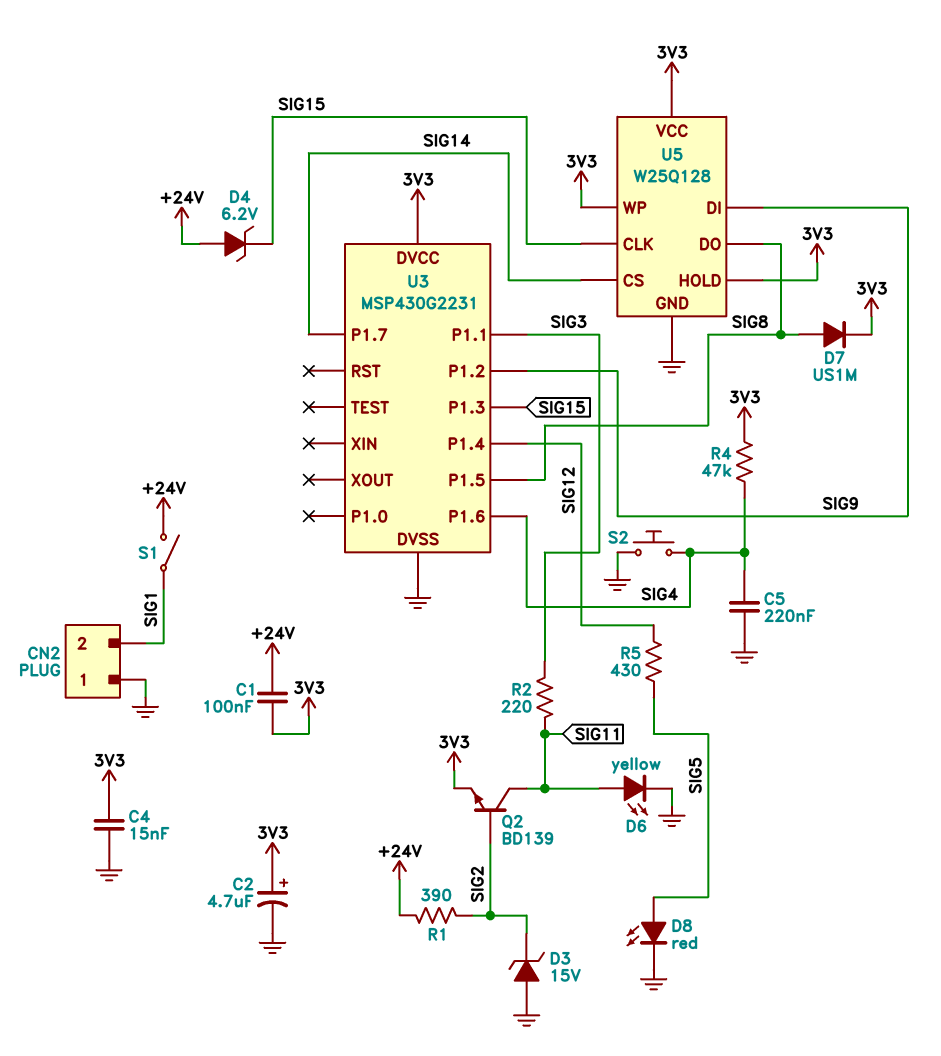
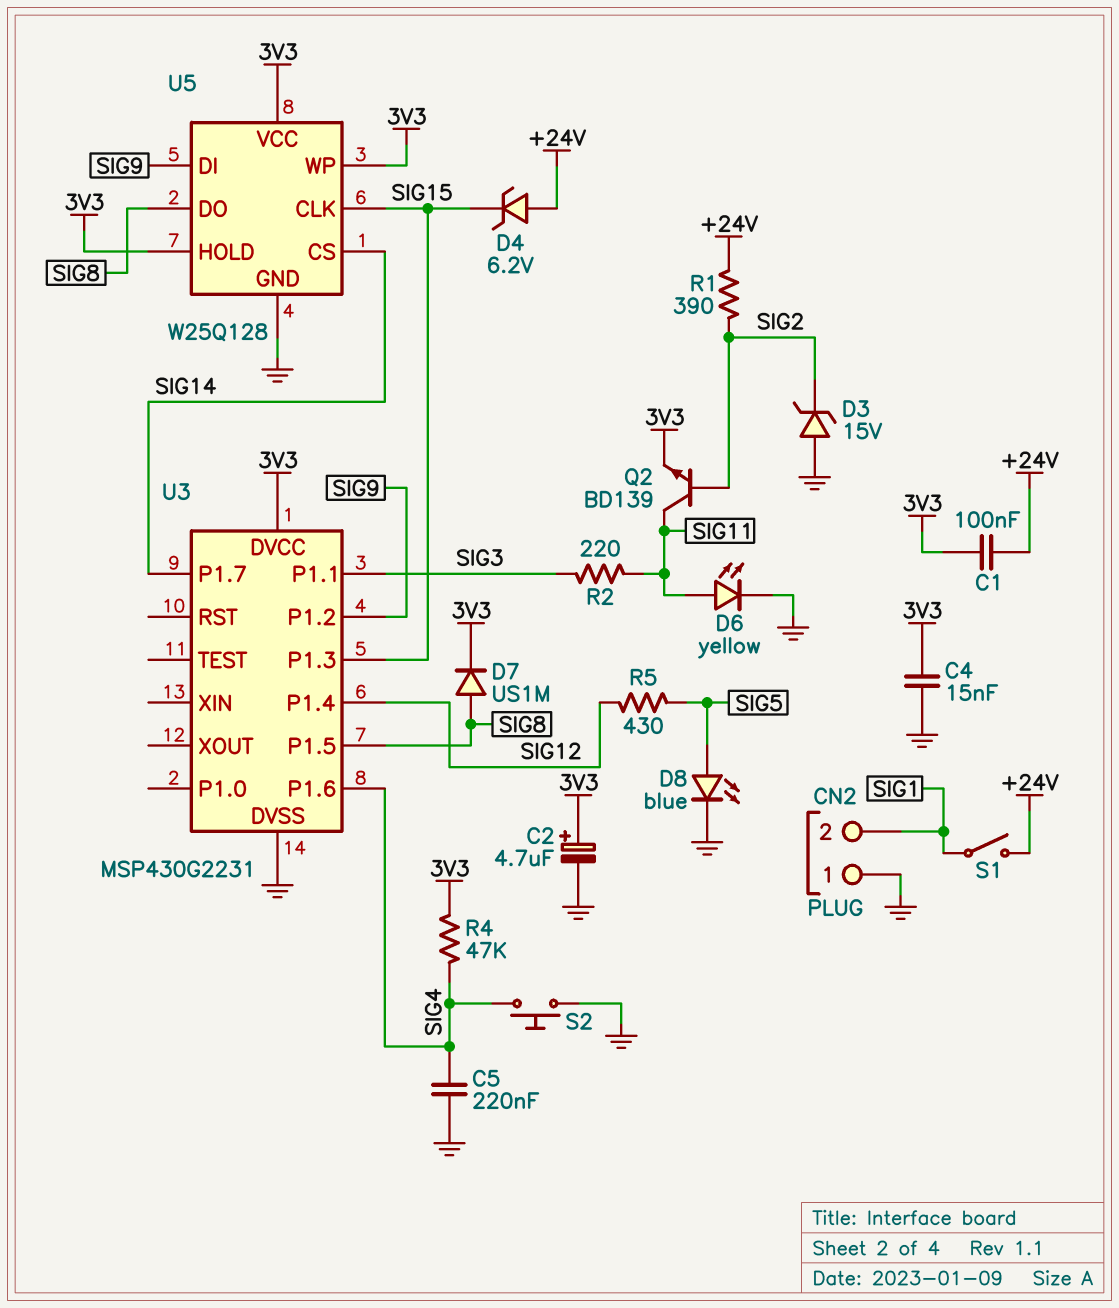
D8: LED red (A SIG5, K GND) -> LED blue (A SIG5, K GND)

